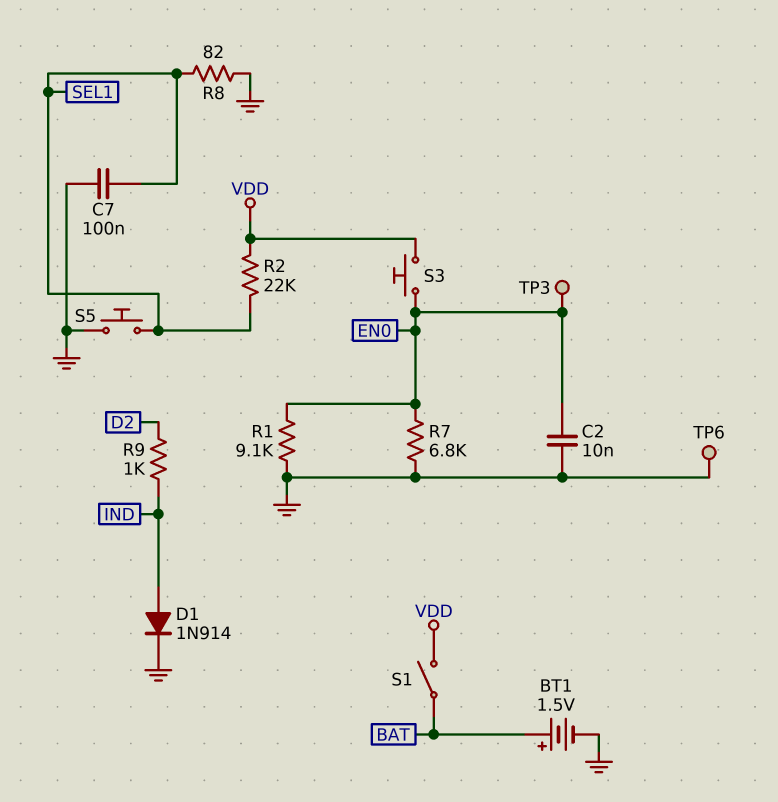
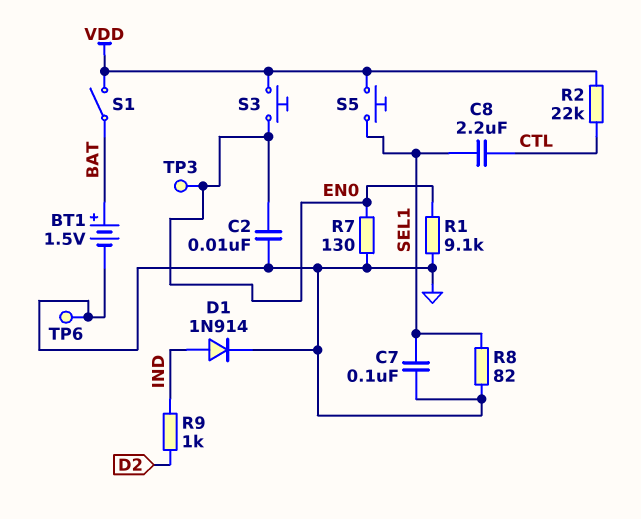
C8: none -> 2.2uF (CTL, SEL1)
R2: 22k (SEL1, VDD) -> 22k (CTL, VDD)
R7: 6.8k (EN0, GND) -> 130 (EN0, GND)
S5: button (GND, SEL1) -> button (SEL1, VDD)

